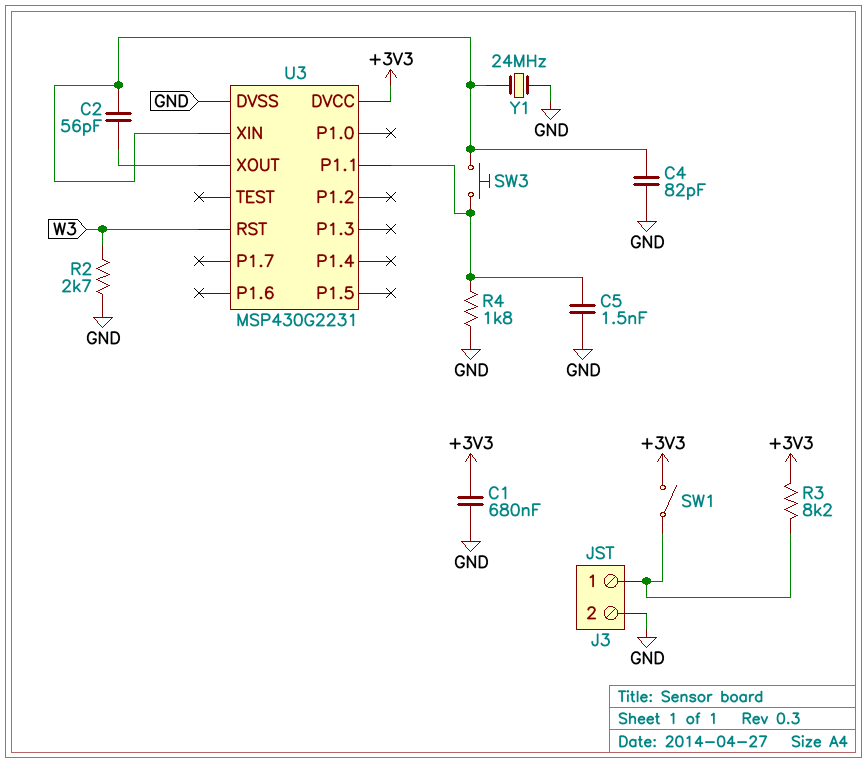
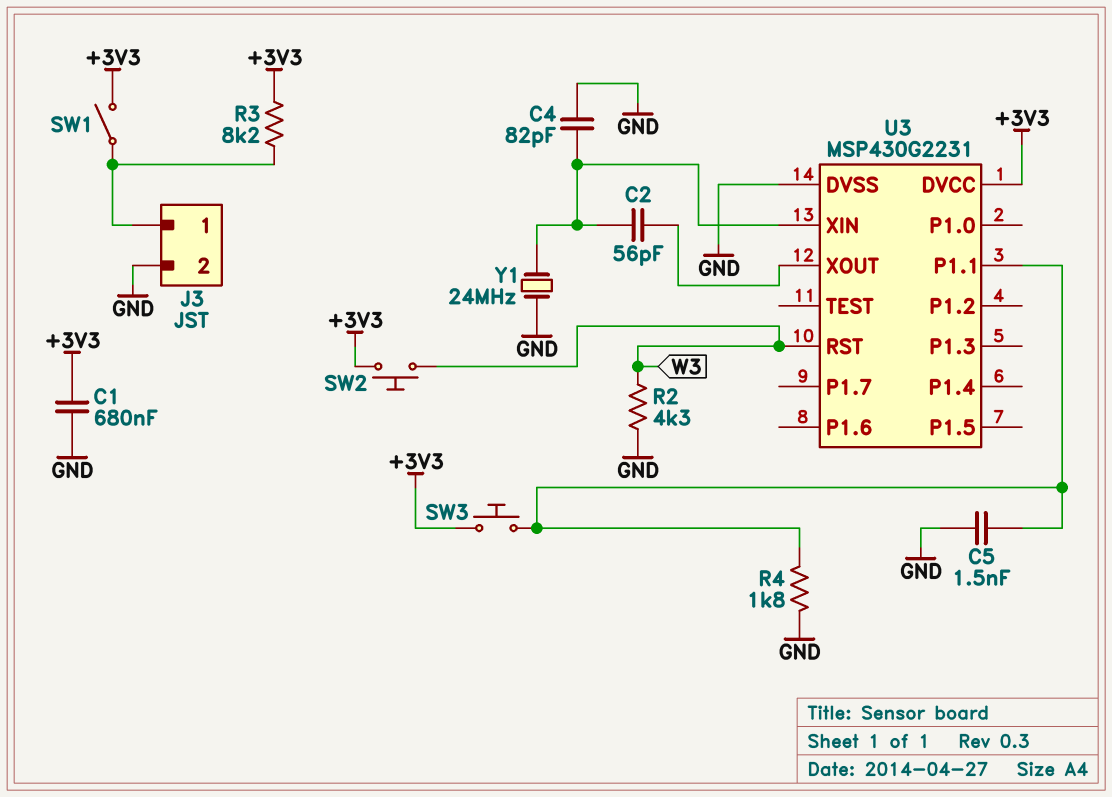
R2: 2.7k (GND, W3) -> 4.3k (GND, W3)
SW2: none -> button (+3V3, W3)
SW3: button (U3/P1.1, U3/XIN) -> button (+3V3, U3/P1.1)

